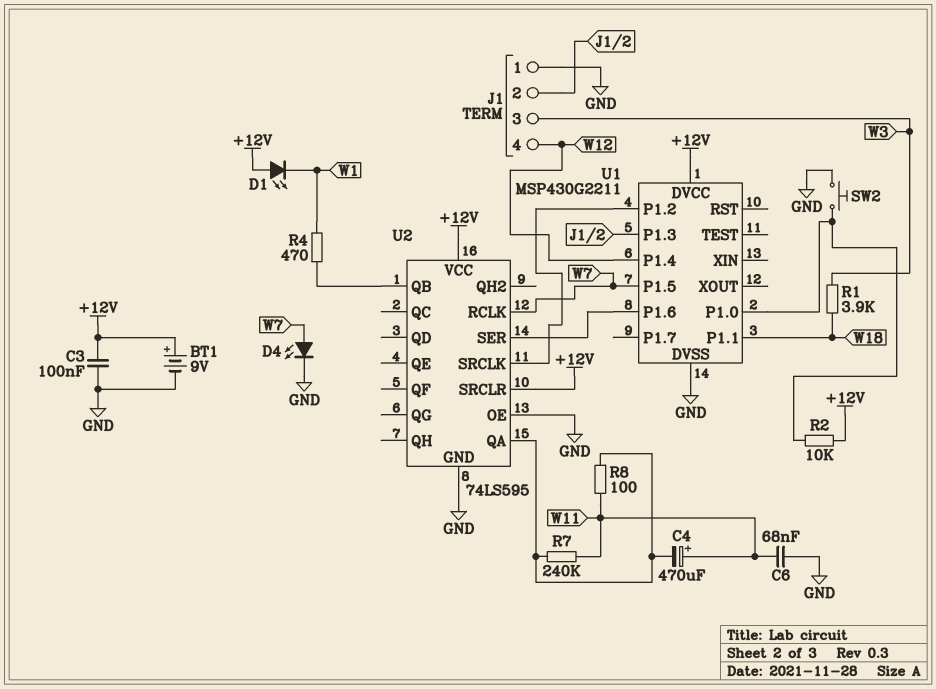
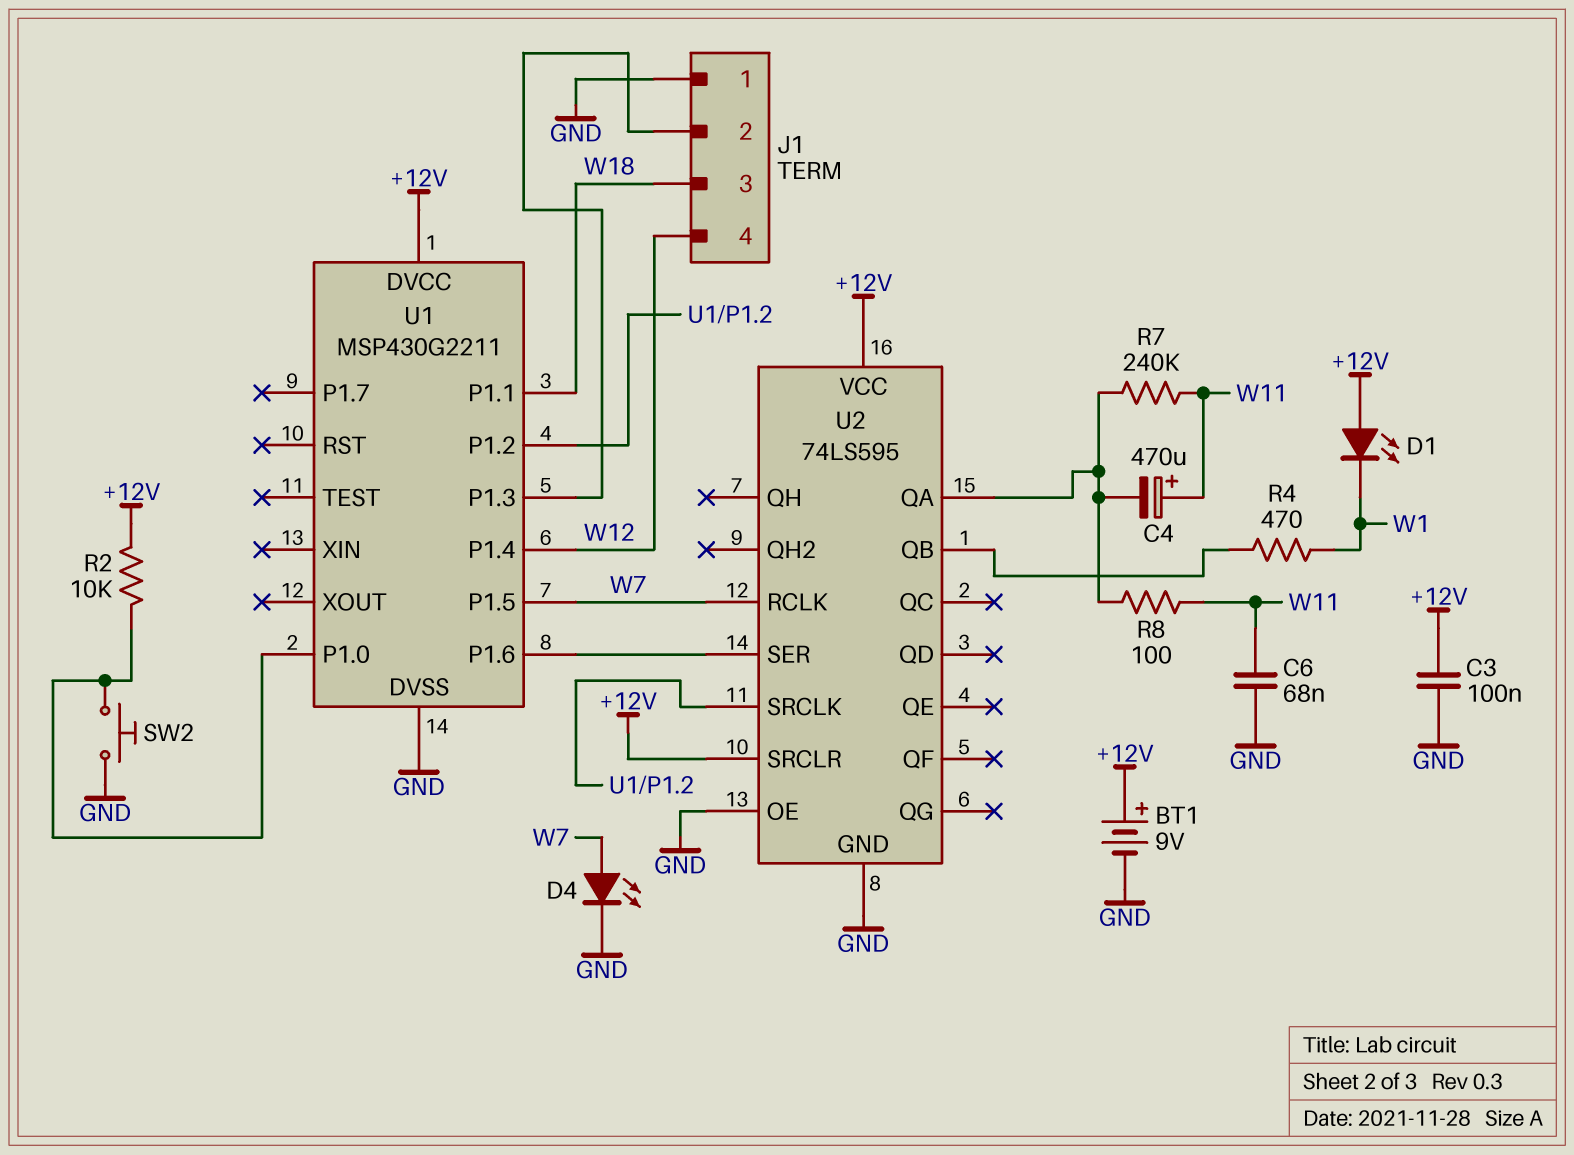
J1 pin 3: W3 -> W18
R1: 3.9k (W3, W18) -> none

